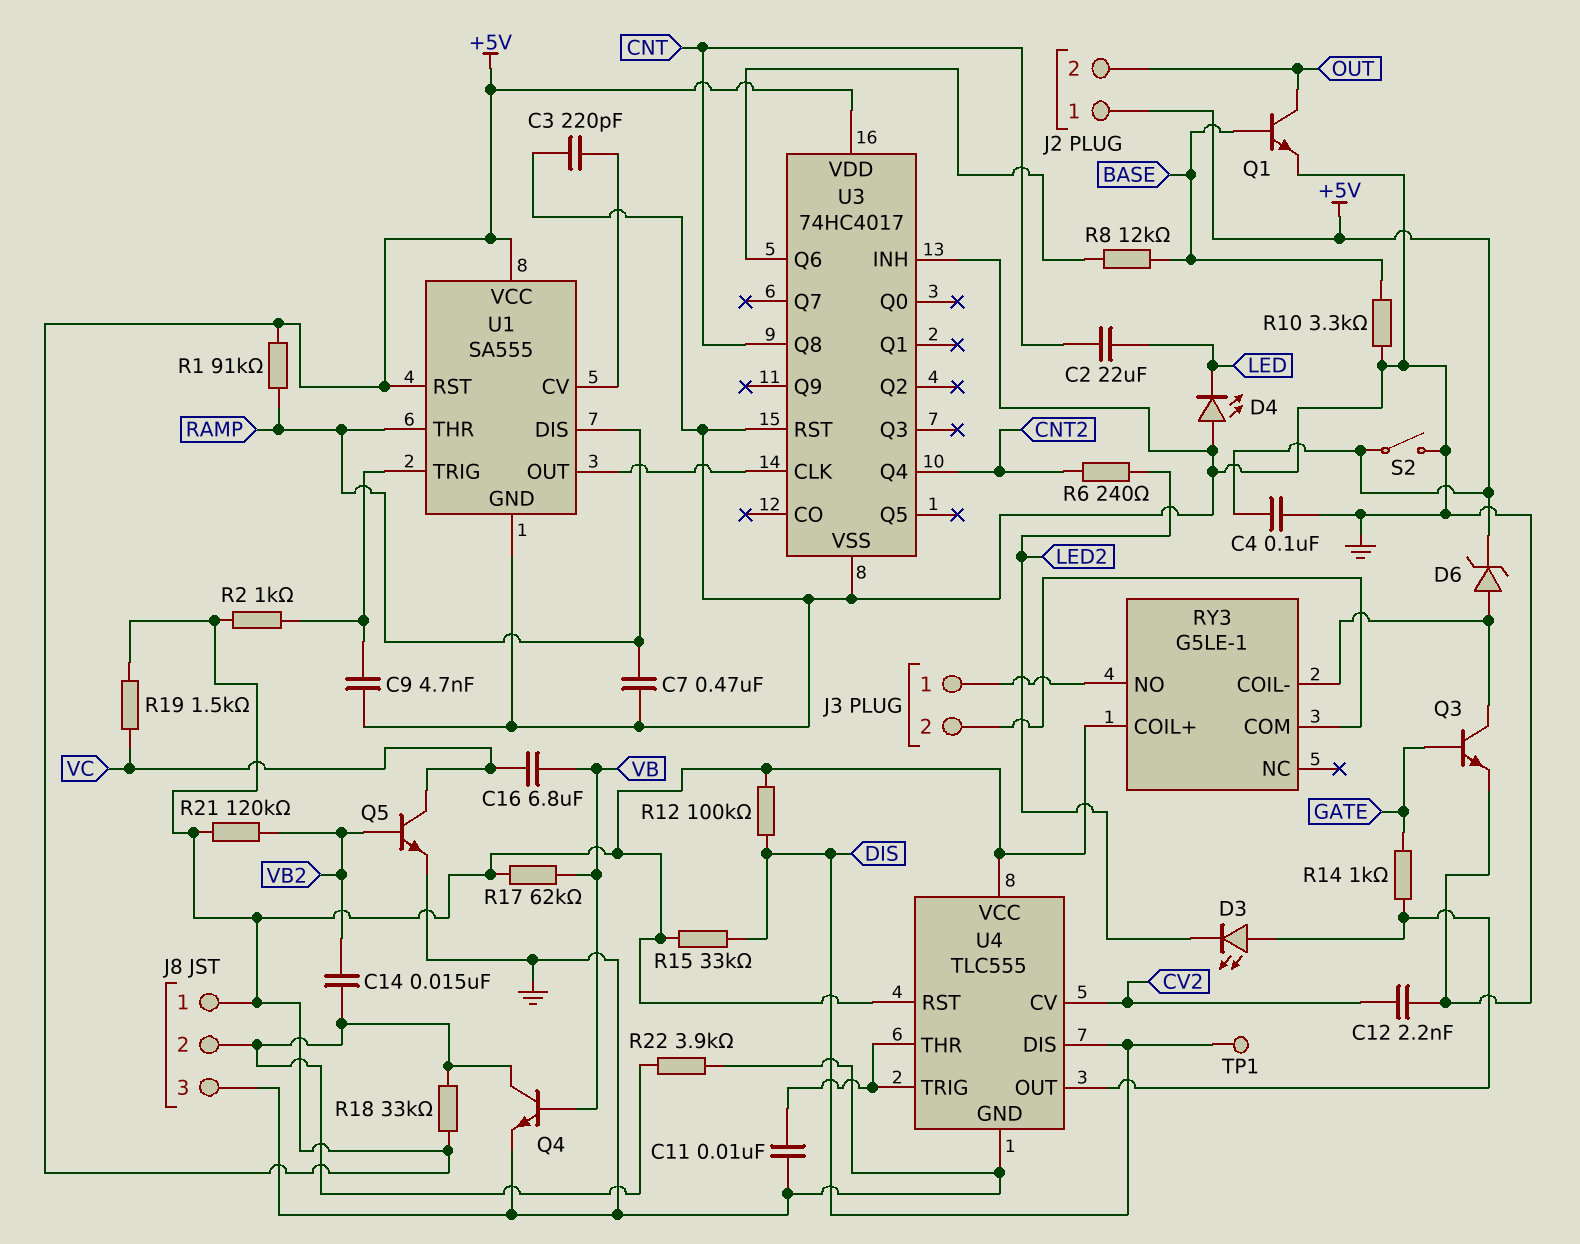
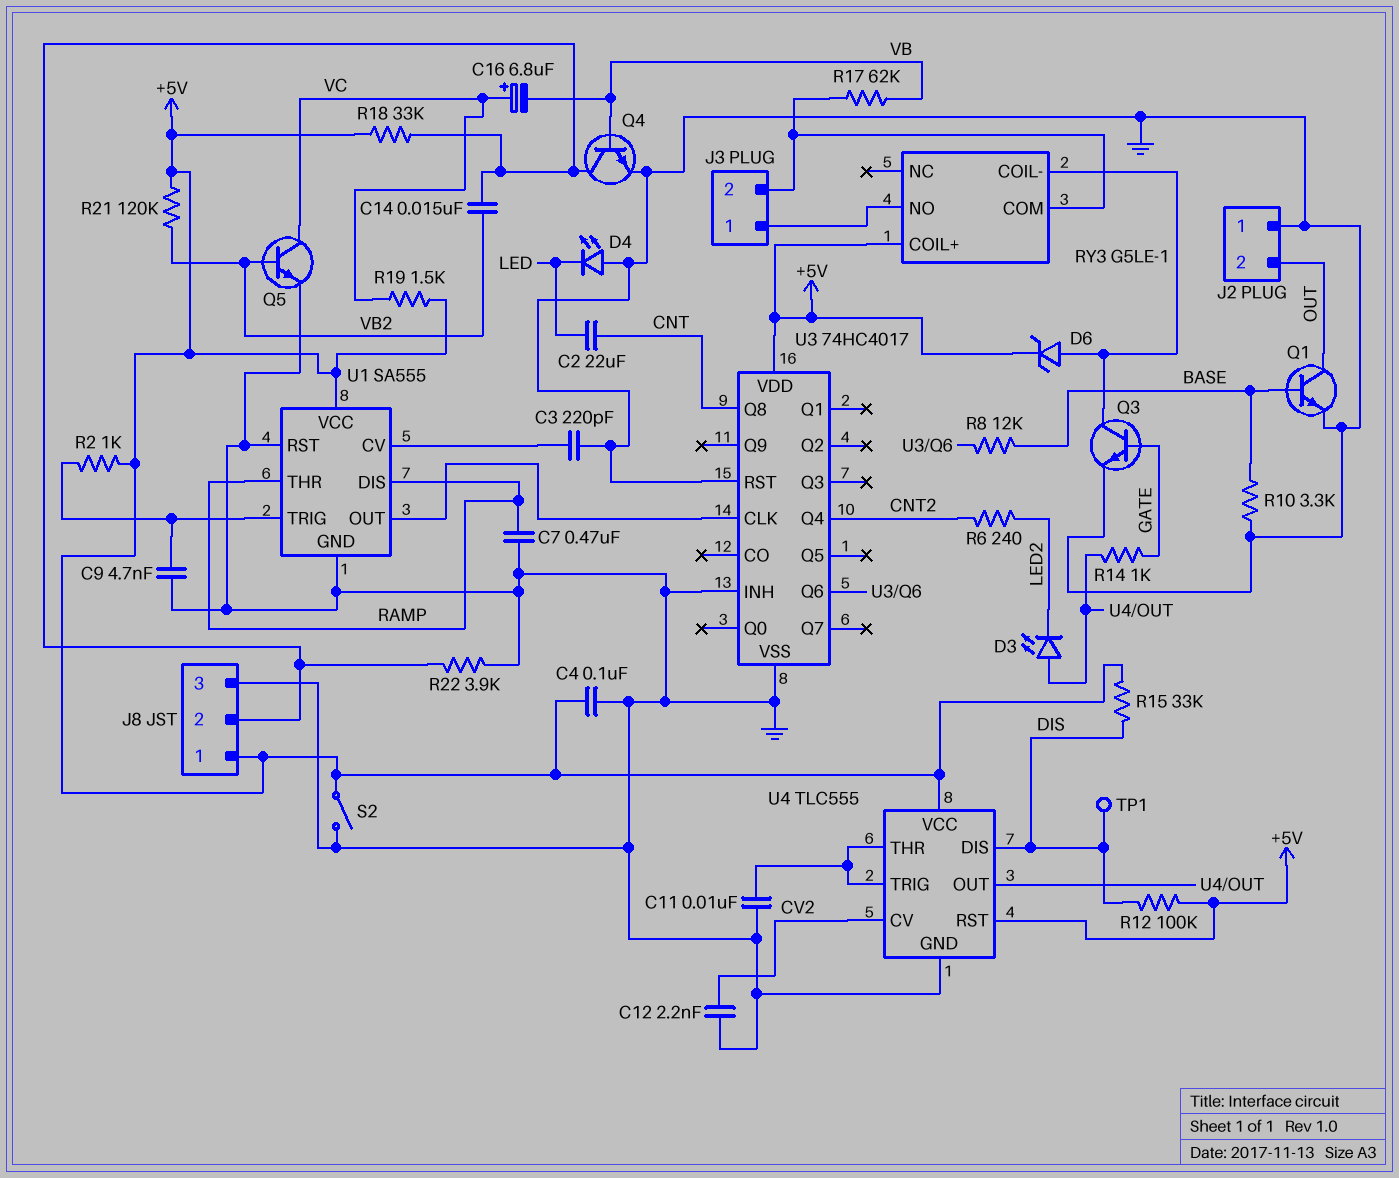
C16: 6.8uF (VB, VC) -> 6.8uF (plus VC, minus VB)
J2 pin 1: +5V -> GND
R1: 91k (+5V, RAMP) -> none
R17: 62k (+5V, VB) -> 62k (J3/2, VB)
U1 pin RST: +5V -> GND

